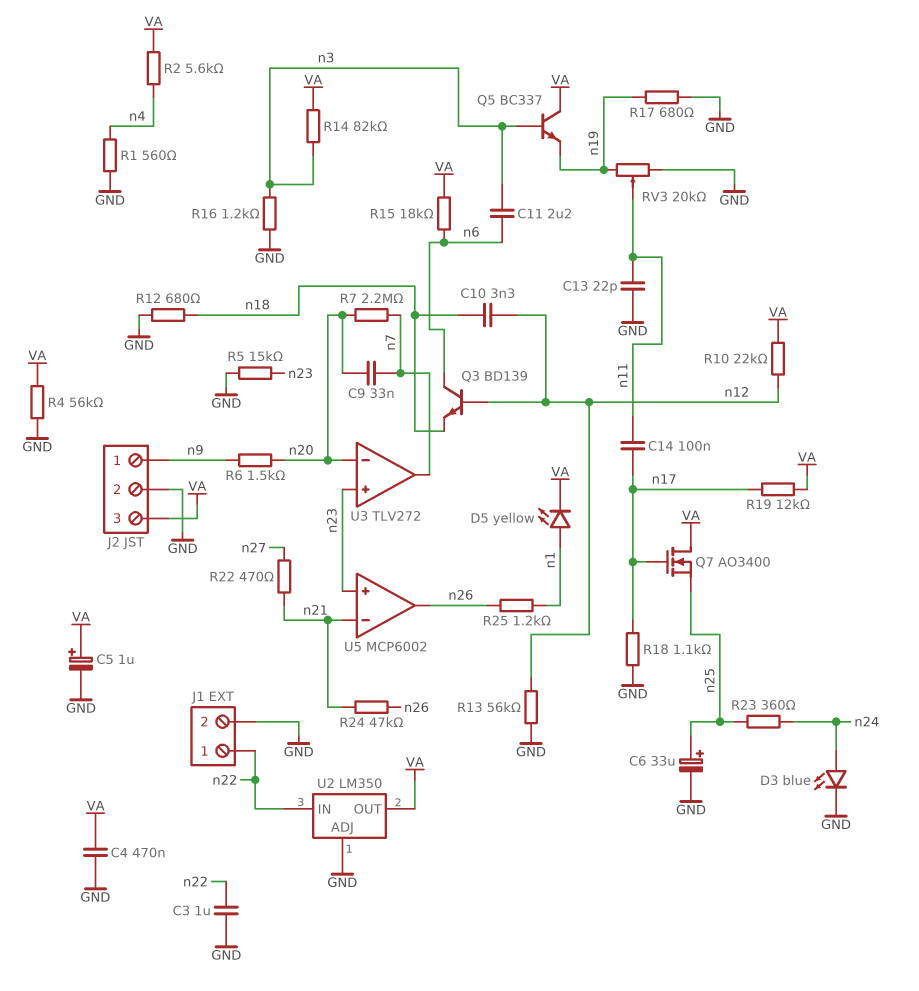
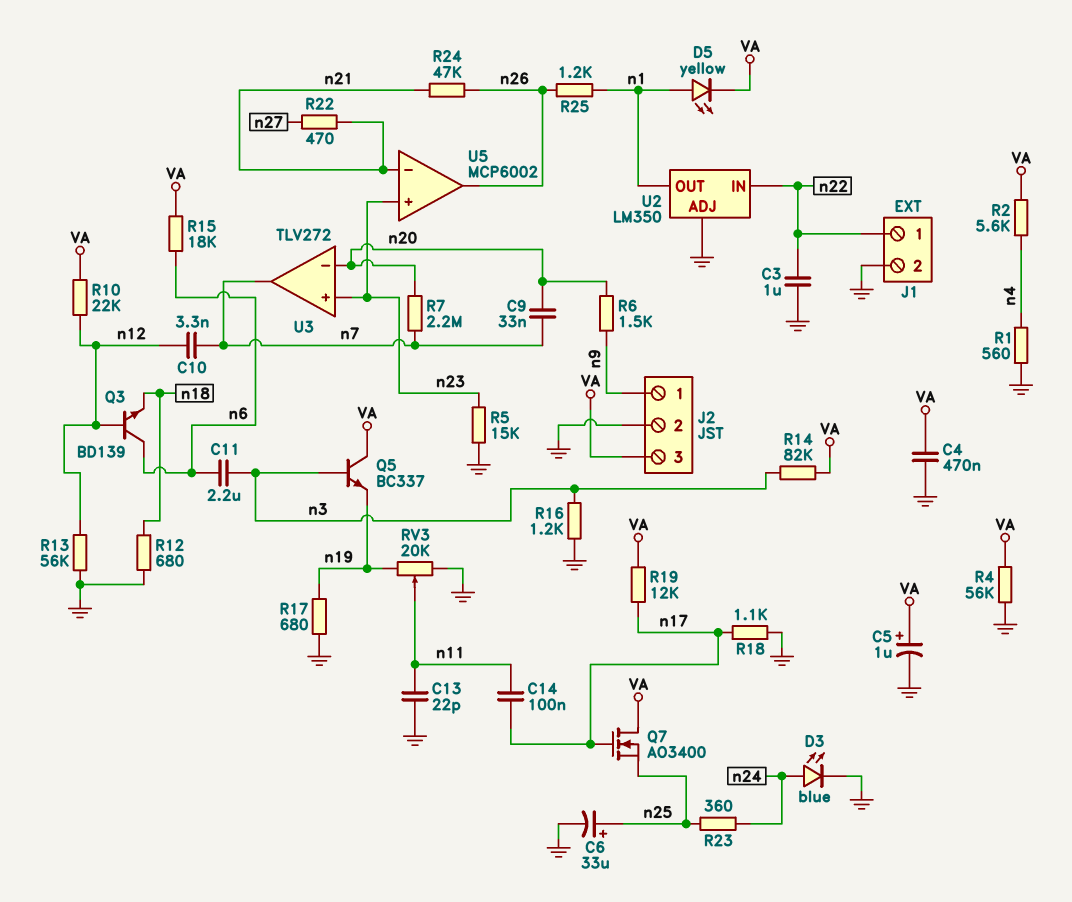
C10: 3.3nF (n12, n18) -> 3.3nF (n7, n12)
U2 pin OUT: VA -> n1

